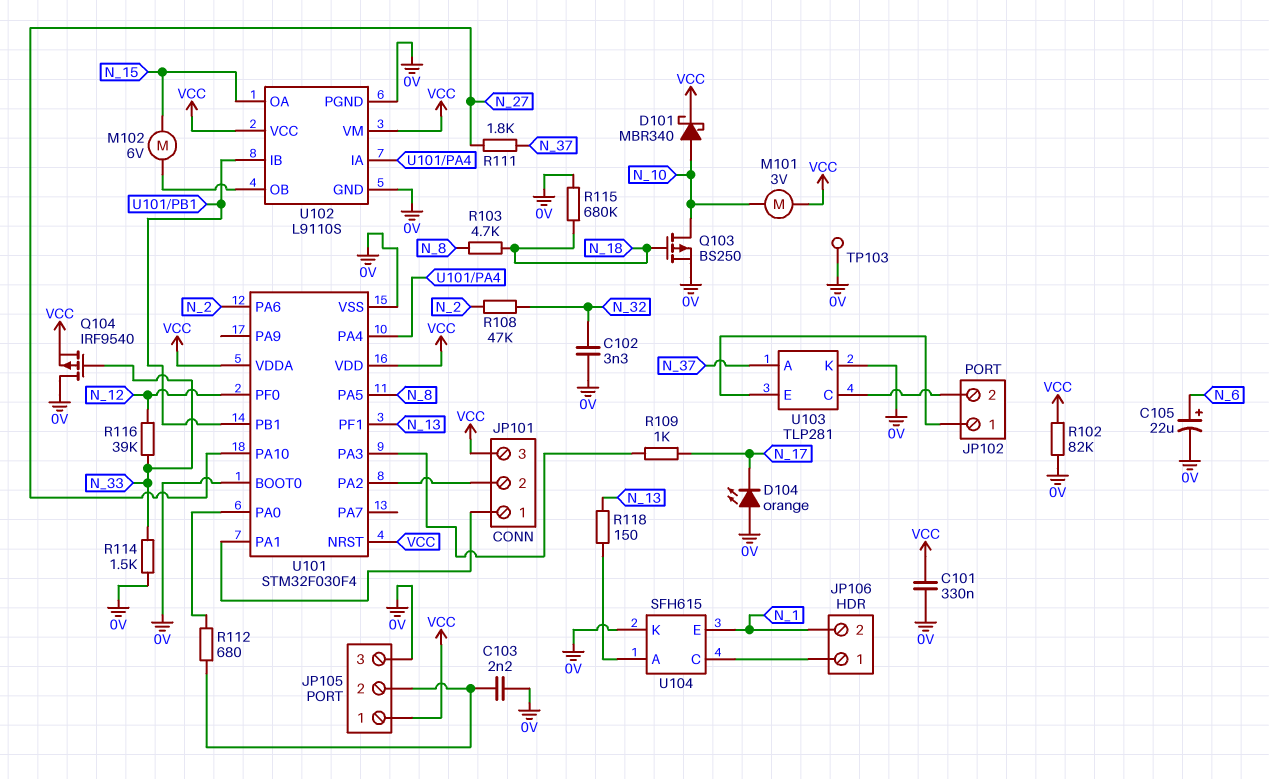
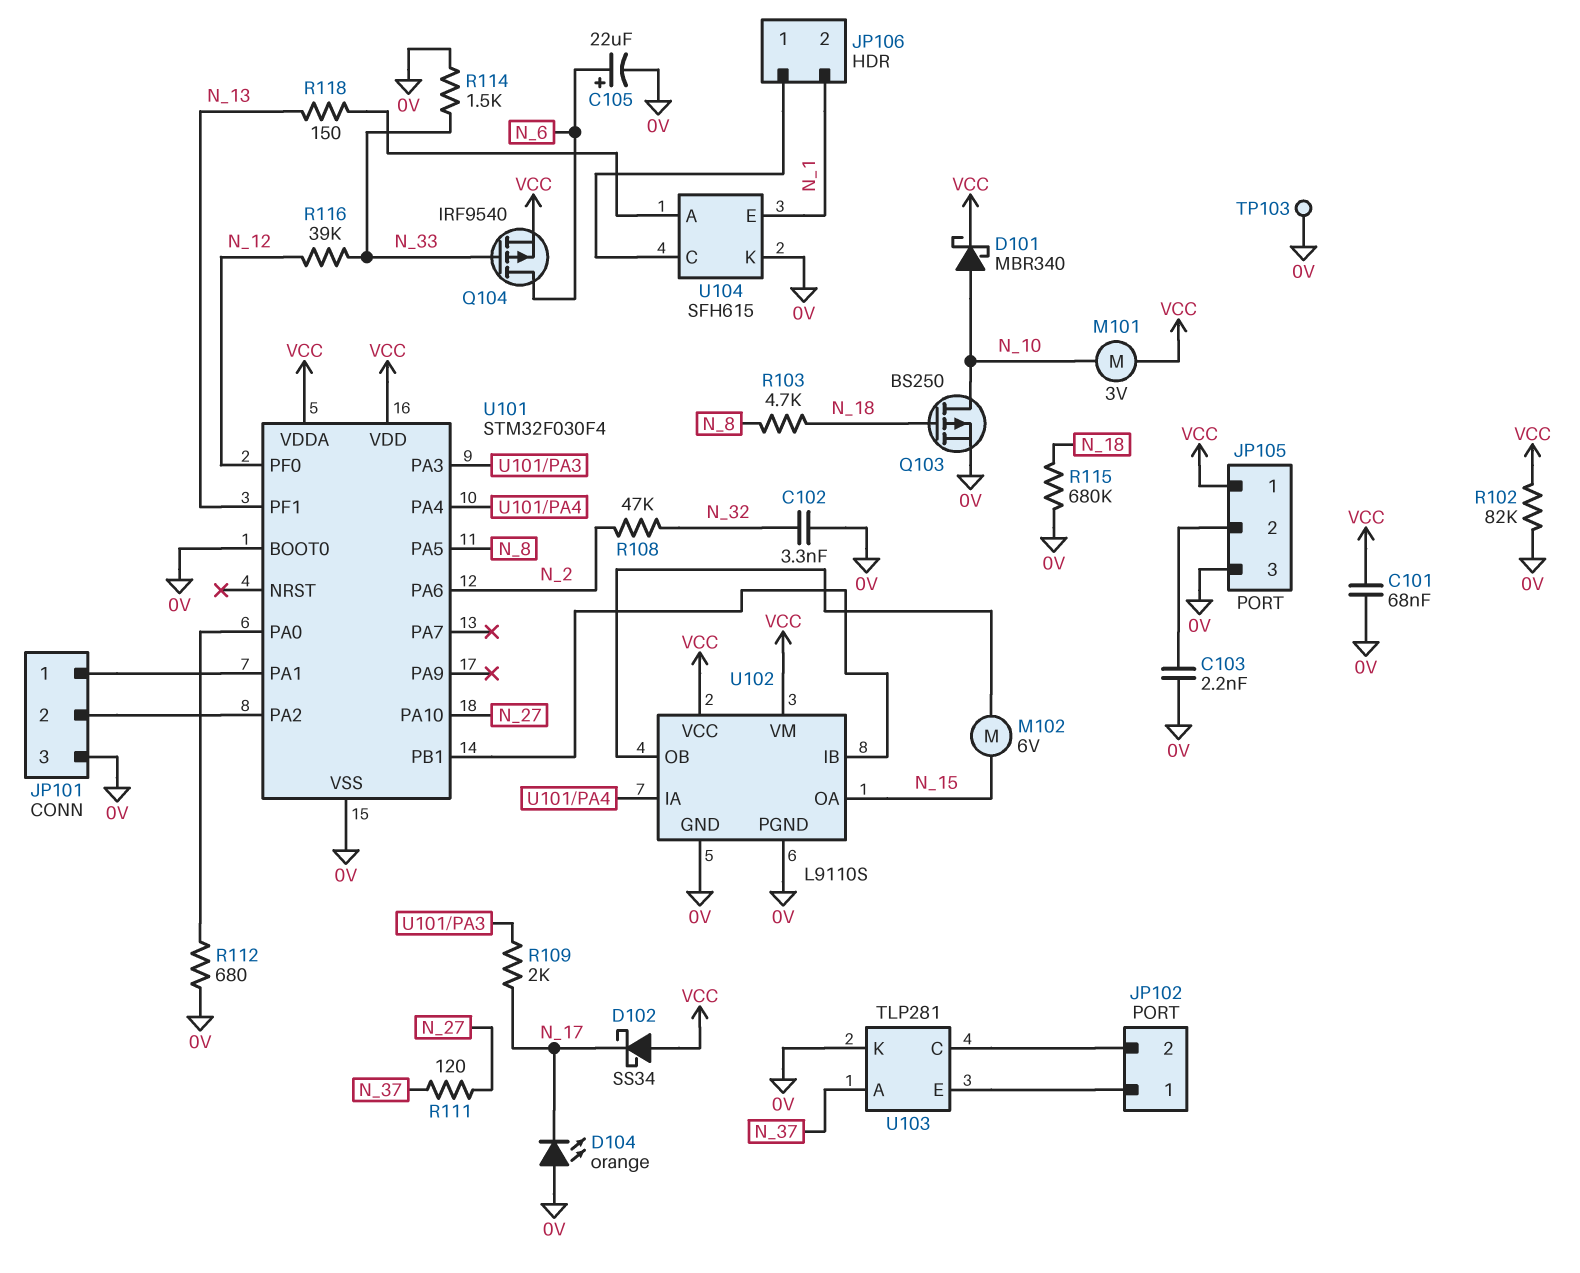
C101: 330nF (0V, VCC) -> 68nF (0V, VCC)
D102: none -> schottky SS34 (A VCC, K N_17)
JP101 pin 3: VCC -> 0V
Q104: PMOS IRF9540 (G N_33, D 0V, S VCC) -> PMOS IRF9540 (G N_33, D N_6, S VCC)
R109: 1k (N_17, U101/PA3) -> 2k (N_17, U101/PA3)
R111: 1.8k (N_27, N_37) -> 120 (N_27, N_37)
R112: 680 (JP105/2, U101/PA0) -> 680 (0V, U101/PA0)
U101 pin NRST: VCC -> none

